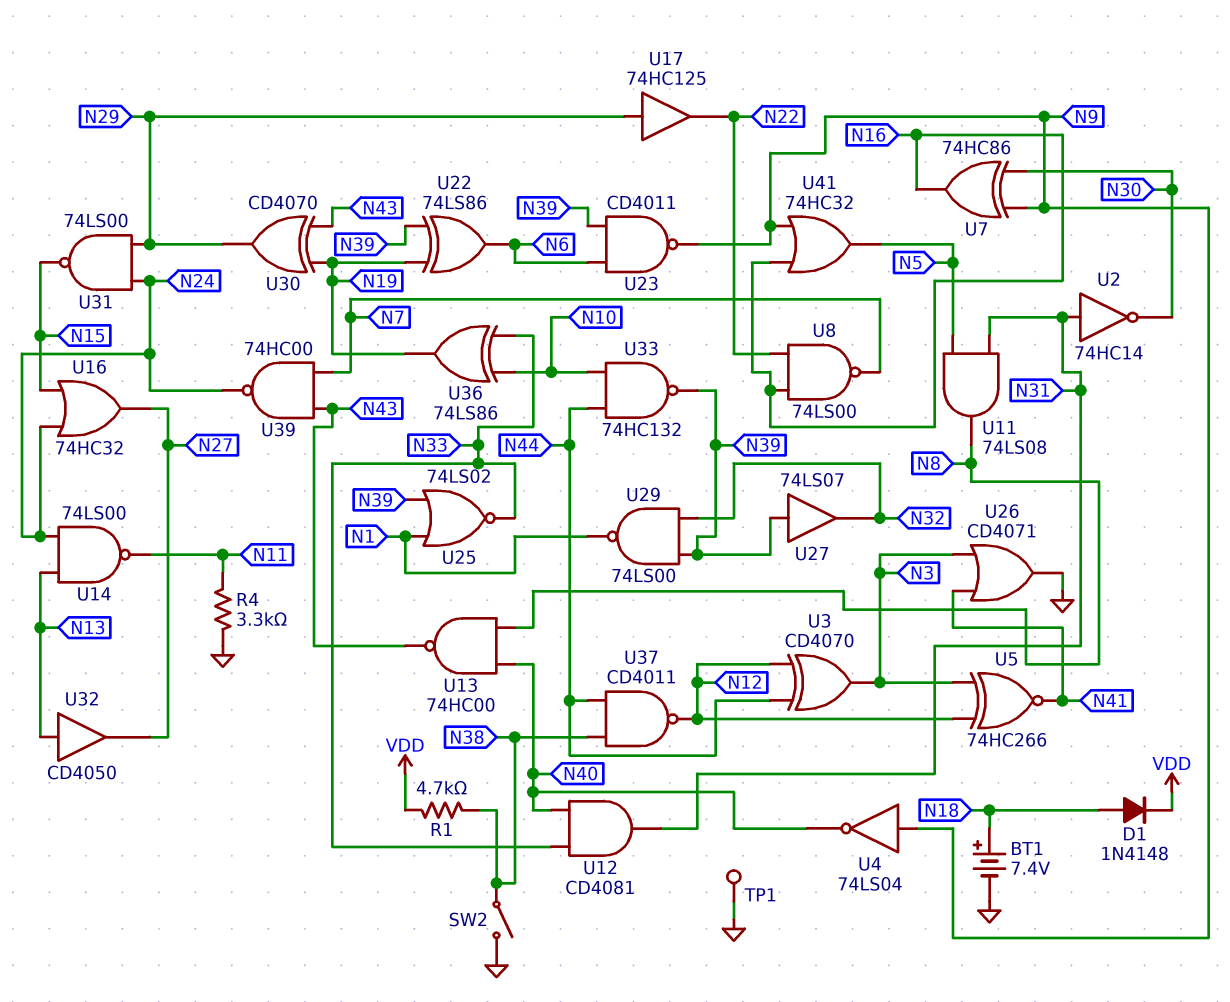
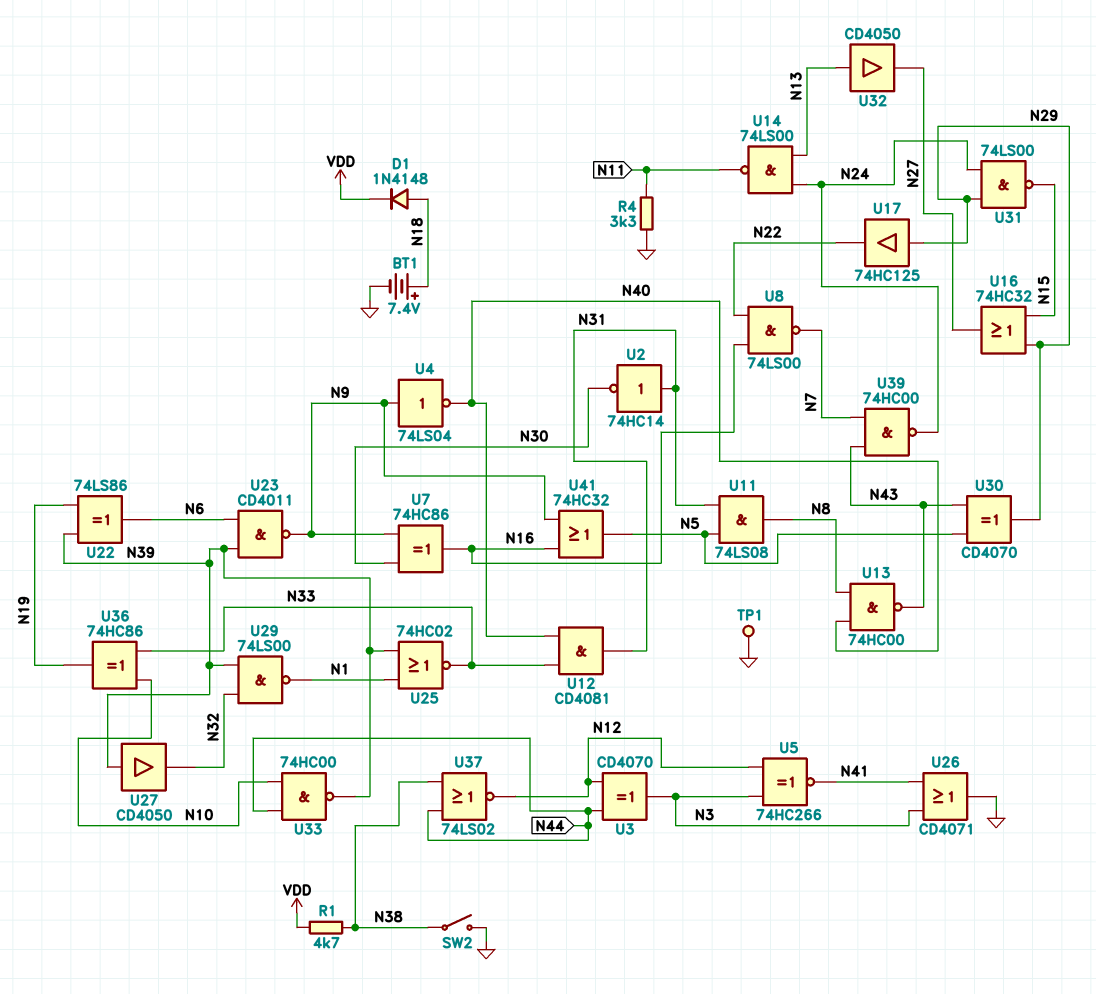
U16: OR 74HC32 (in N15, in N24, out N27) -> OR 74HC32 (in N15, in N29, out N27)
U25: NOR 74LS02 (in N1, in N39, out N33) -> NOR 74HC02 (in N1, in N39, out N33)
U27: buffer 74LS07 (in N39, out N32) -> buffer CD4050 (in N39, out N32)
U30: XOR CD4070 (in N19, in N43, out N29) -> XOR CD4070 (in N5, in N43, out N29)
U33: NAND 74HC132 (in N10, in N44, out N39) -> NAND 74HC00 (in N10, in N44, out N39)
U36: XOR 74LS86 (in N10, in N33, out N19) -> XOR 74HC86 (in N10, in N33, out N19)
U37: NAND CD4011 (in N38, in N44, out N12) -> NOR 74LS02 (in N38, in N44, out N12)

